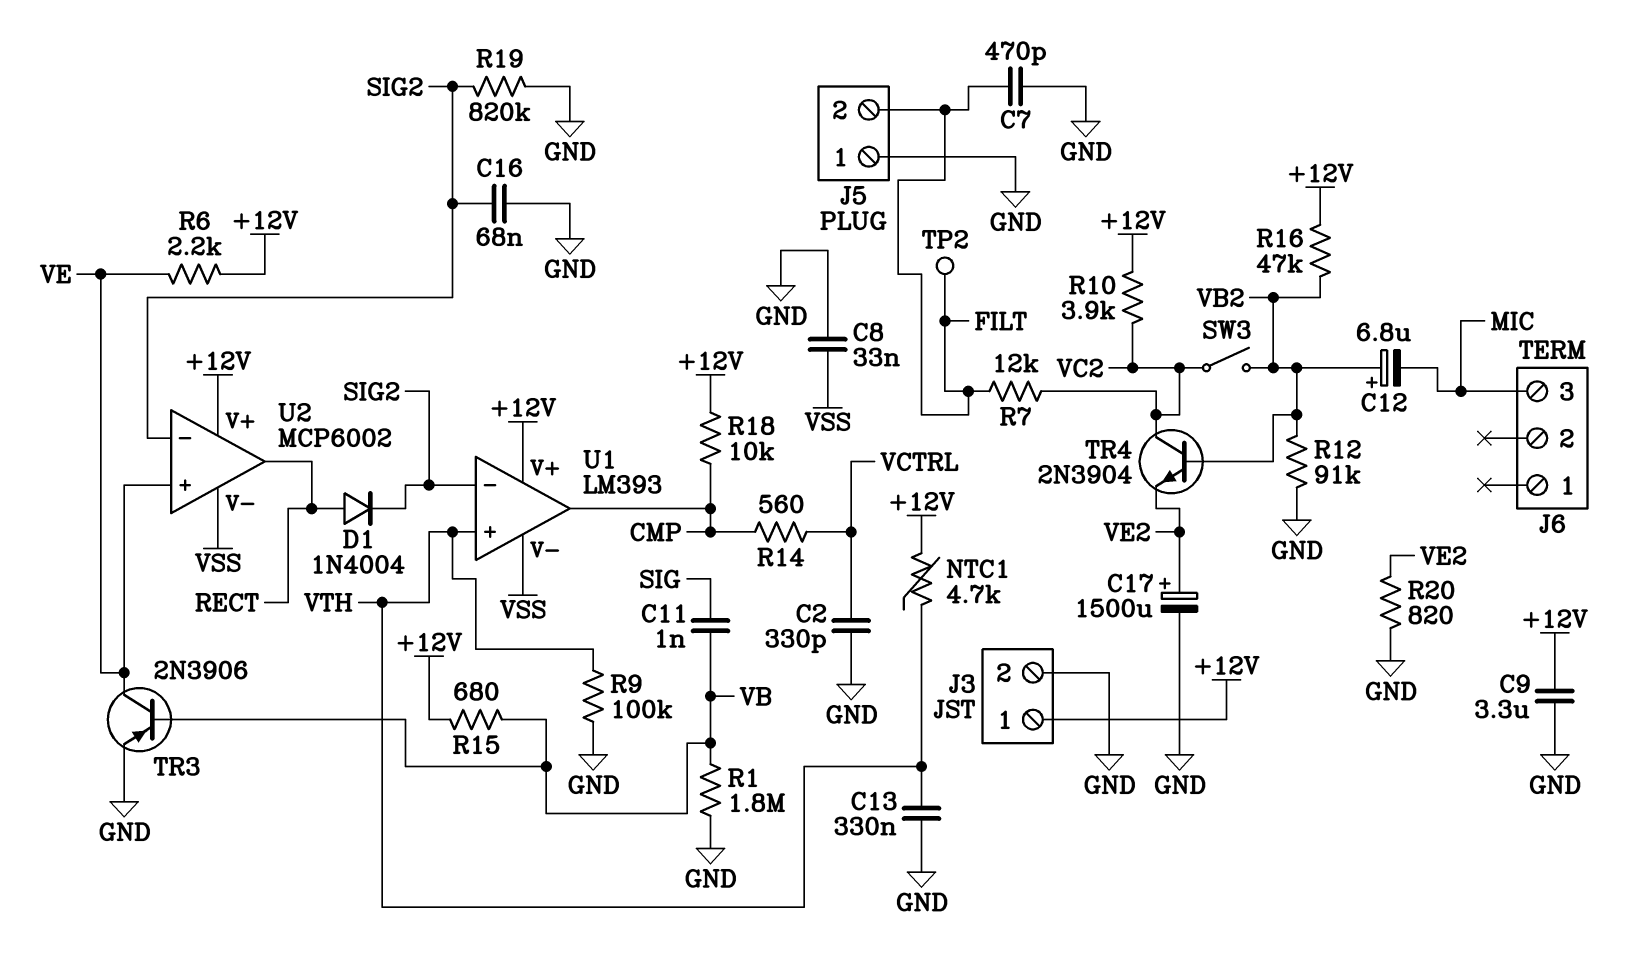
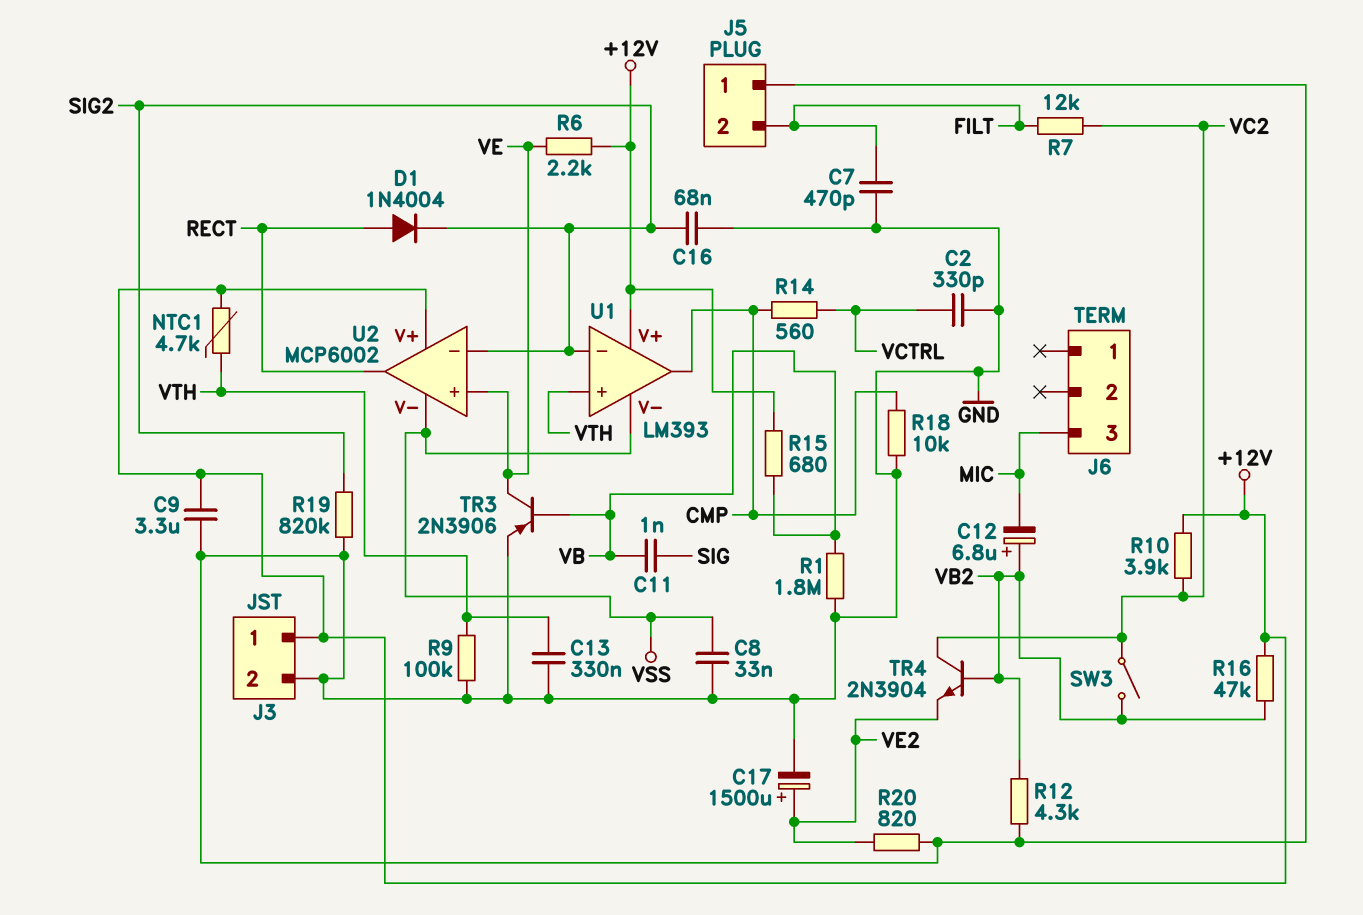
R12: 91k (GND, VB2) -> 4.3k (GND, VB2)
R18: 10k (+12V, CMP) -> 10k (CMP, GND)
TP2: test point (FILT) -> none

